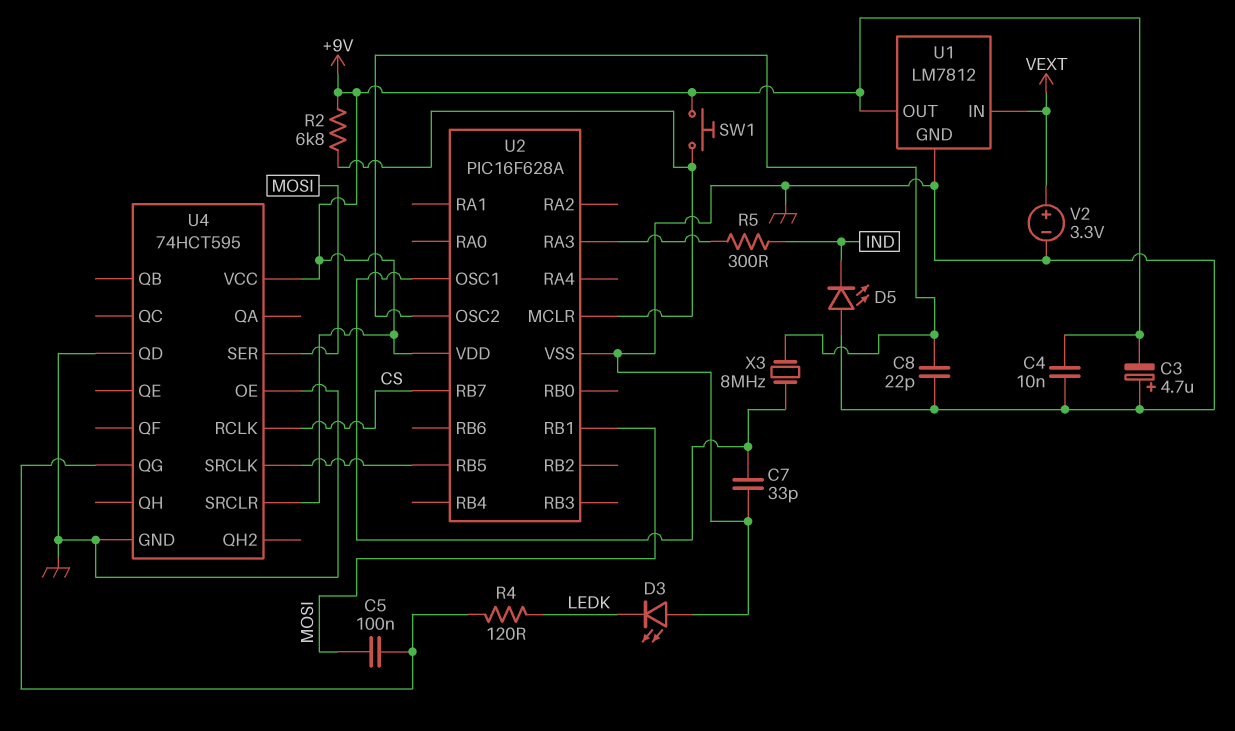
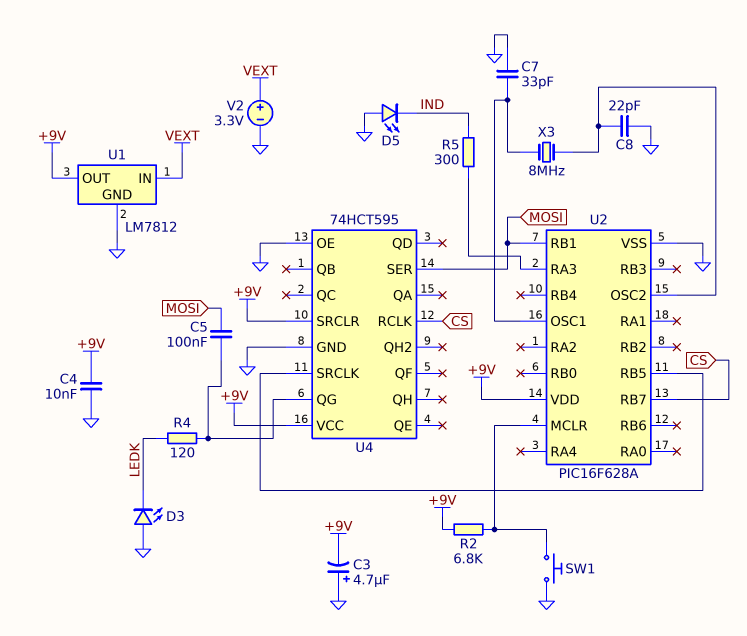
SW1: button (+9V, U2/MCLR) -> button (GND, U2/MCLR)
U4 pin QD: GND -> none

